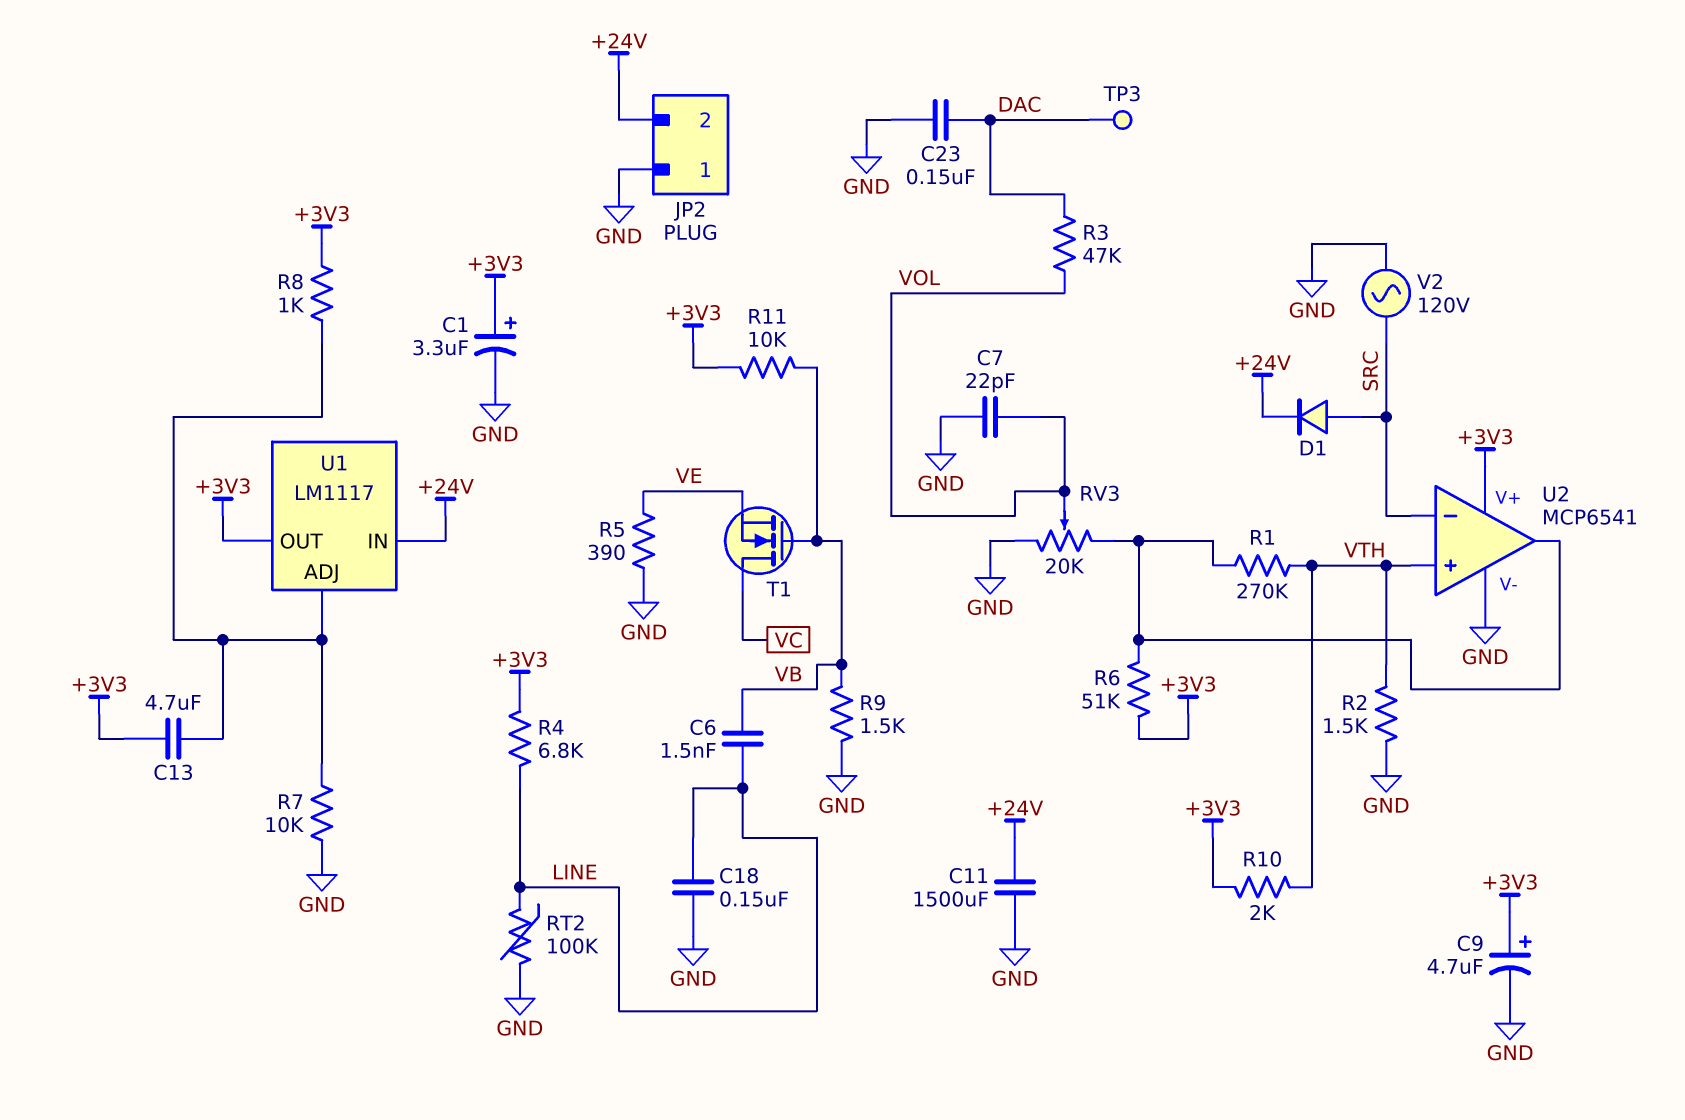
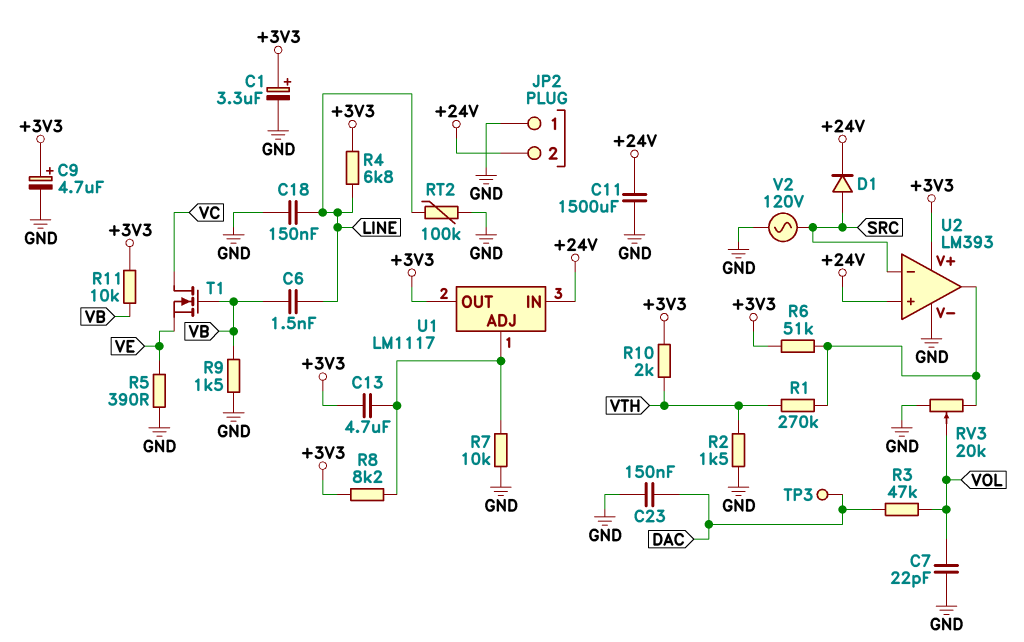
R8: 1k (+3V3, U1/ADJ) -> 8.2k (+3V3, U1/ADJ)
U2: MCP6541 -> LM393
U2 pin in+: VTH -> +24V

